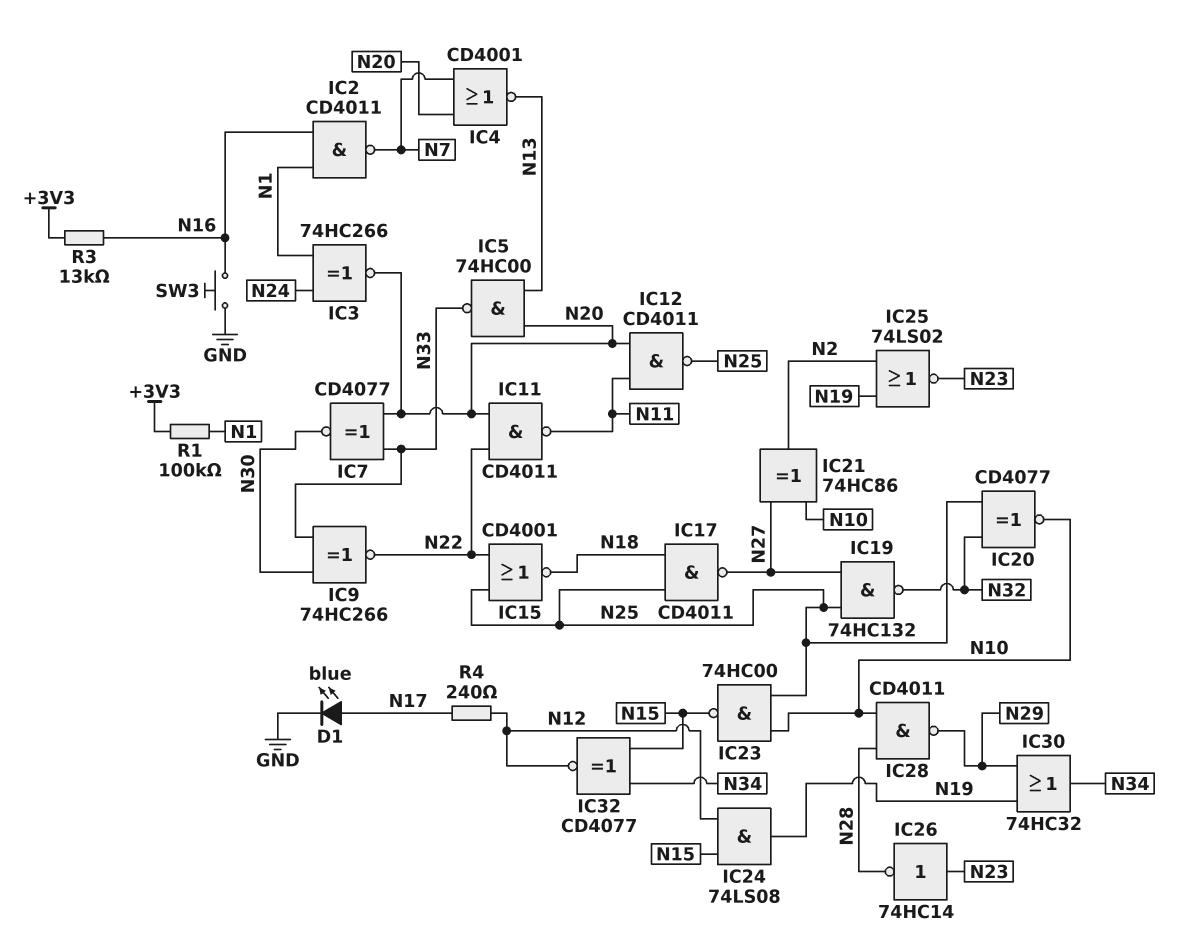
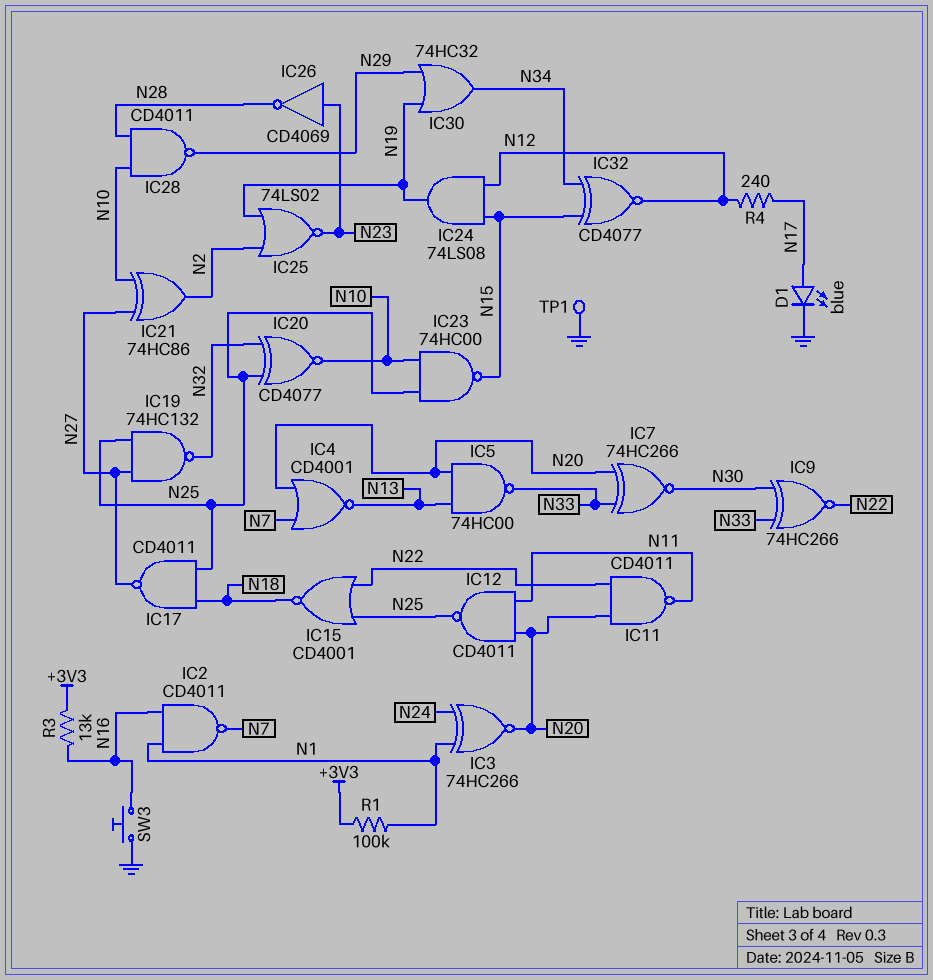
IC7: XNOR CD4077 (in N20, in N33, out N30) -> XNOR 74HC266 (in N20, in N33, out N30)
IC26: NOT 74HC14 (in N23, out N28) -> NOT CD4069 (in N23, out N28)
TP1: none -> test point (GND)

